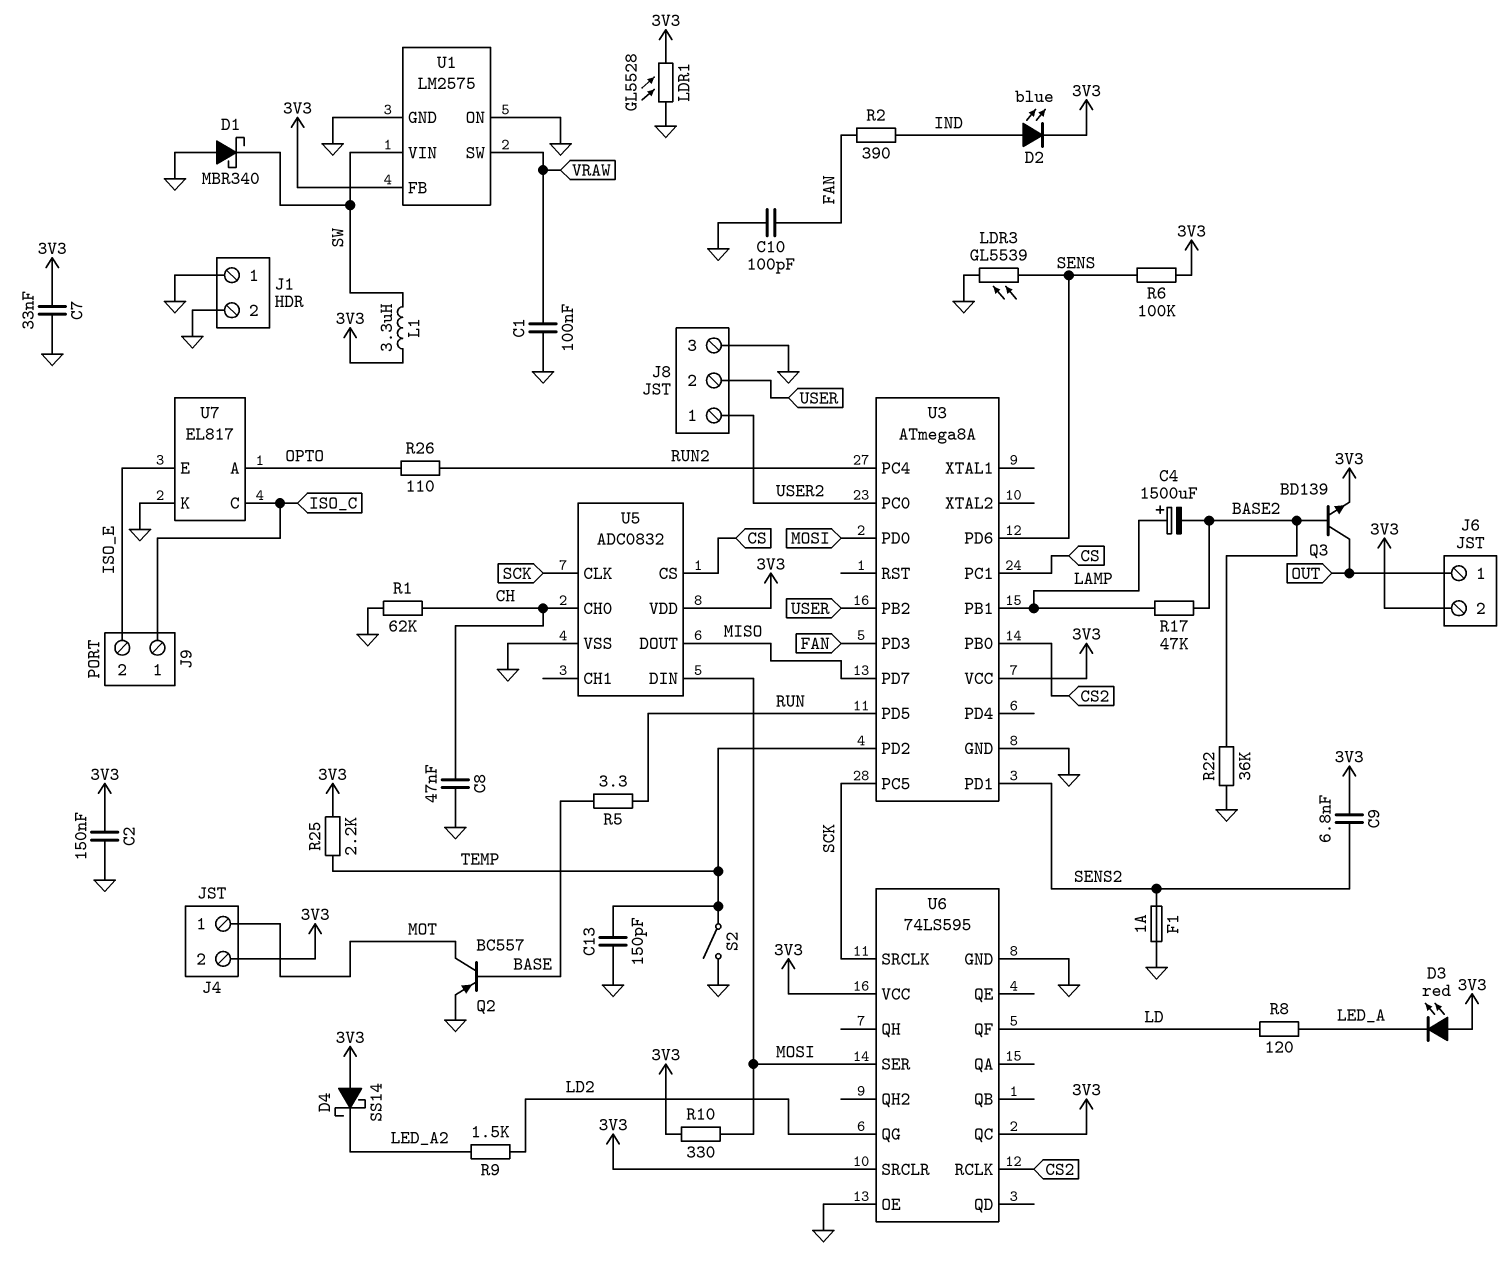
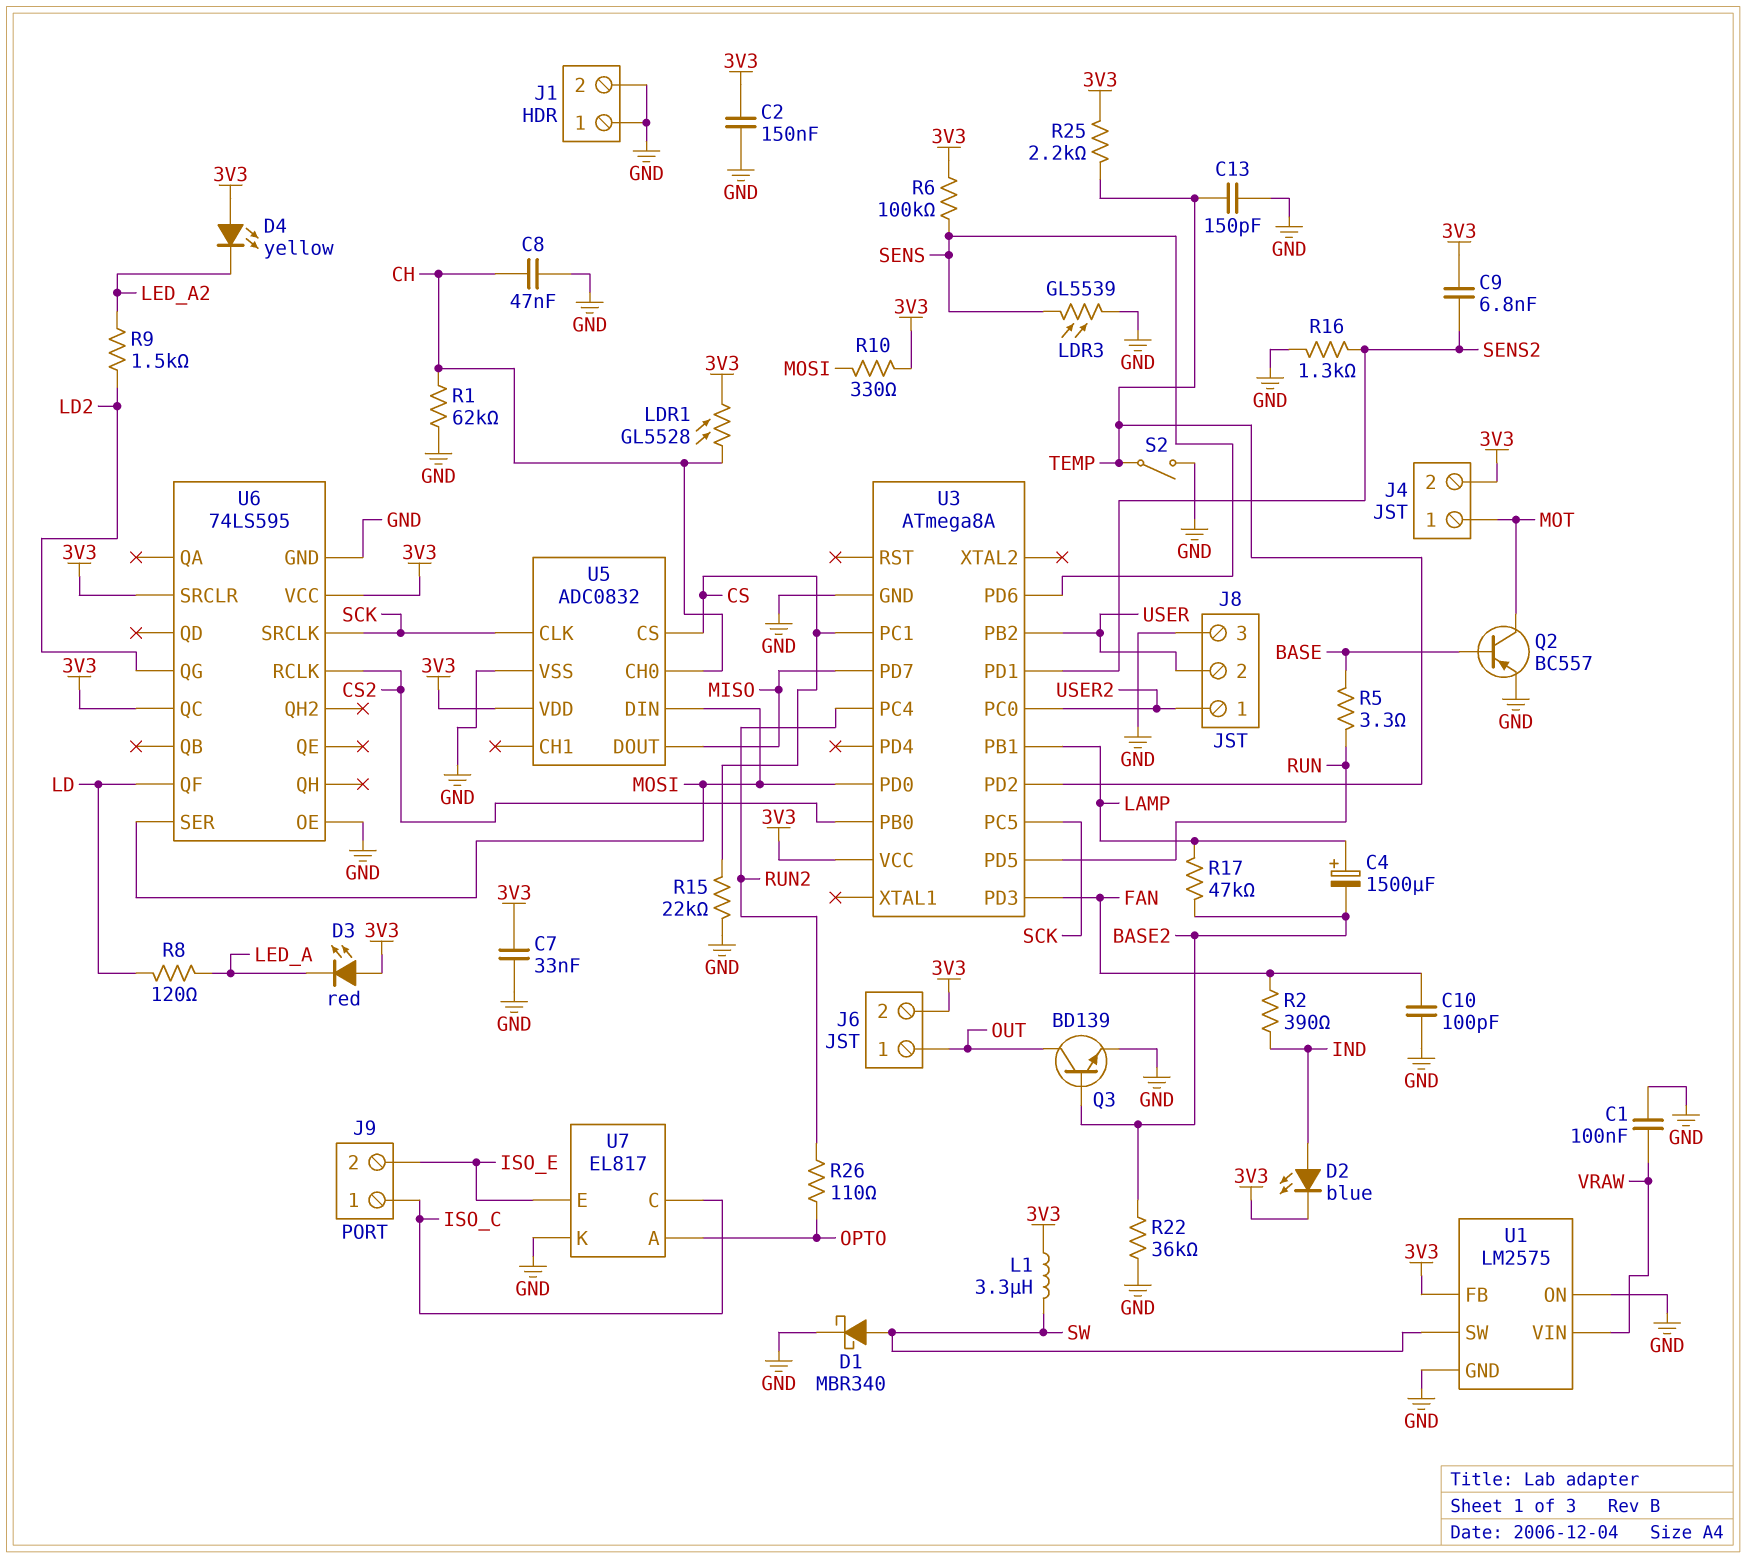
D1: schottky MBR340 (A GND, K SW) -> schottky MBR340 (A SW, K GND)
D4: schottky SS14 (A 3V3, K LED_A2) -> LED yellow (A 3V3, K LED_A2)
F1: 1A (GND, SENS2) -> none
LDR1: GL5528 (3V3, GND) -> GL5528 (3V3, CH)
Q3: NPN BD139 (B BASE2, C OUT, E 3V3) -> NPN BD139 (B BASE2, C OUT, E GND)
R15: none -> 22k (CS, GND)
R16: none -> 1.3k (GND, SENS2)
U1 pin SW: VRAW -> SW
U1 pin VIN: SW -> VRAW

